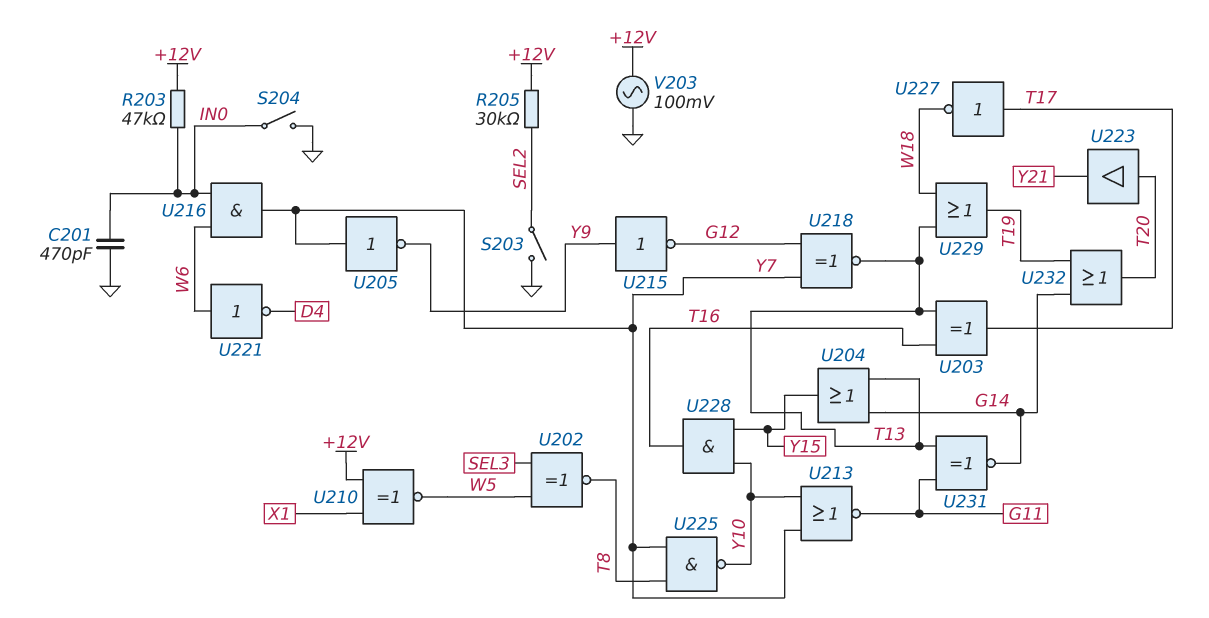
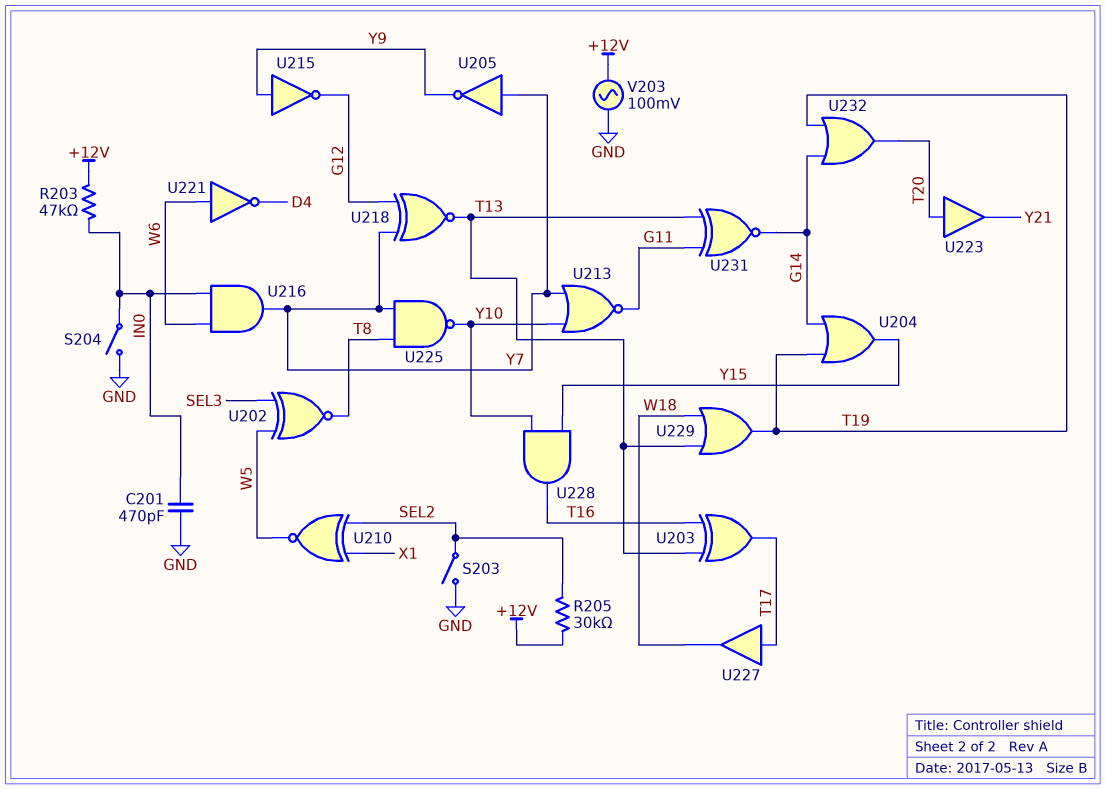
U204: OR (in G14, in T13, out Y15) -> OR (in G14, in T19, out Y15)
U210: XNOR (in +12V, in X1, out W5) -> XNOR (in SEL2, in X1, out W5)
U227: NOT (in T17, out W18) -> buffer (in T17, out W18)

